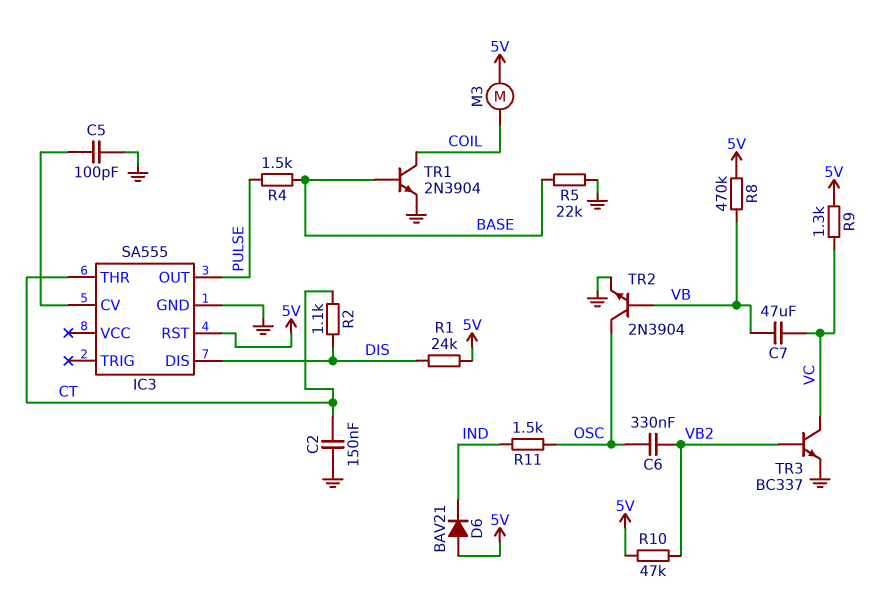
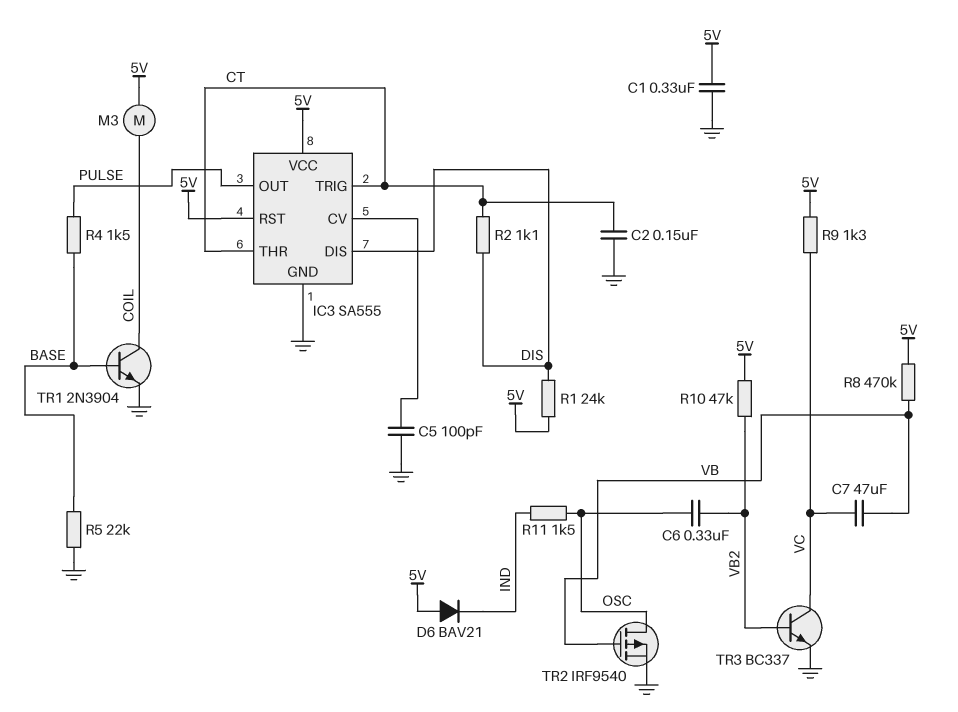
C1: none -> 330nF (5V, GND)
IC3 pin TRIG: none -> CT
IC3 pin VCC: none -> 5V
TR2: NPN 2N3904 (B VB, C OSC, E GND) -> PMOS IRF9540 (G VB, D OSC, S GND)

